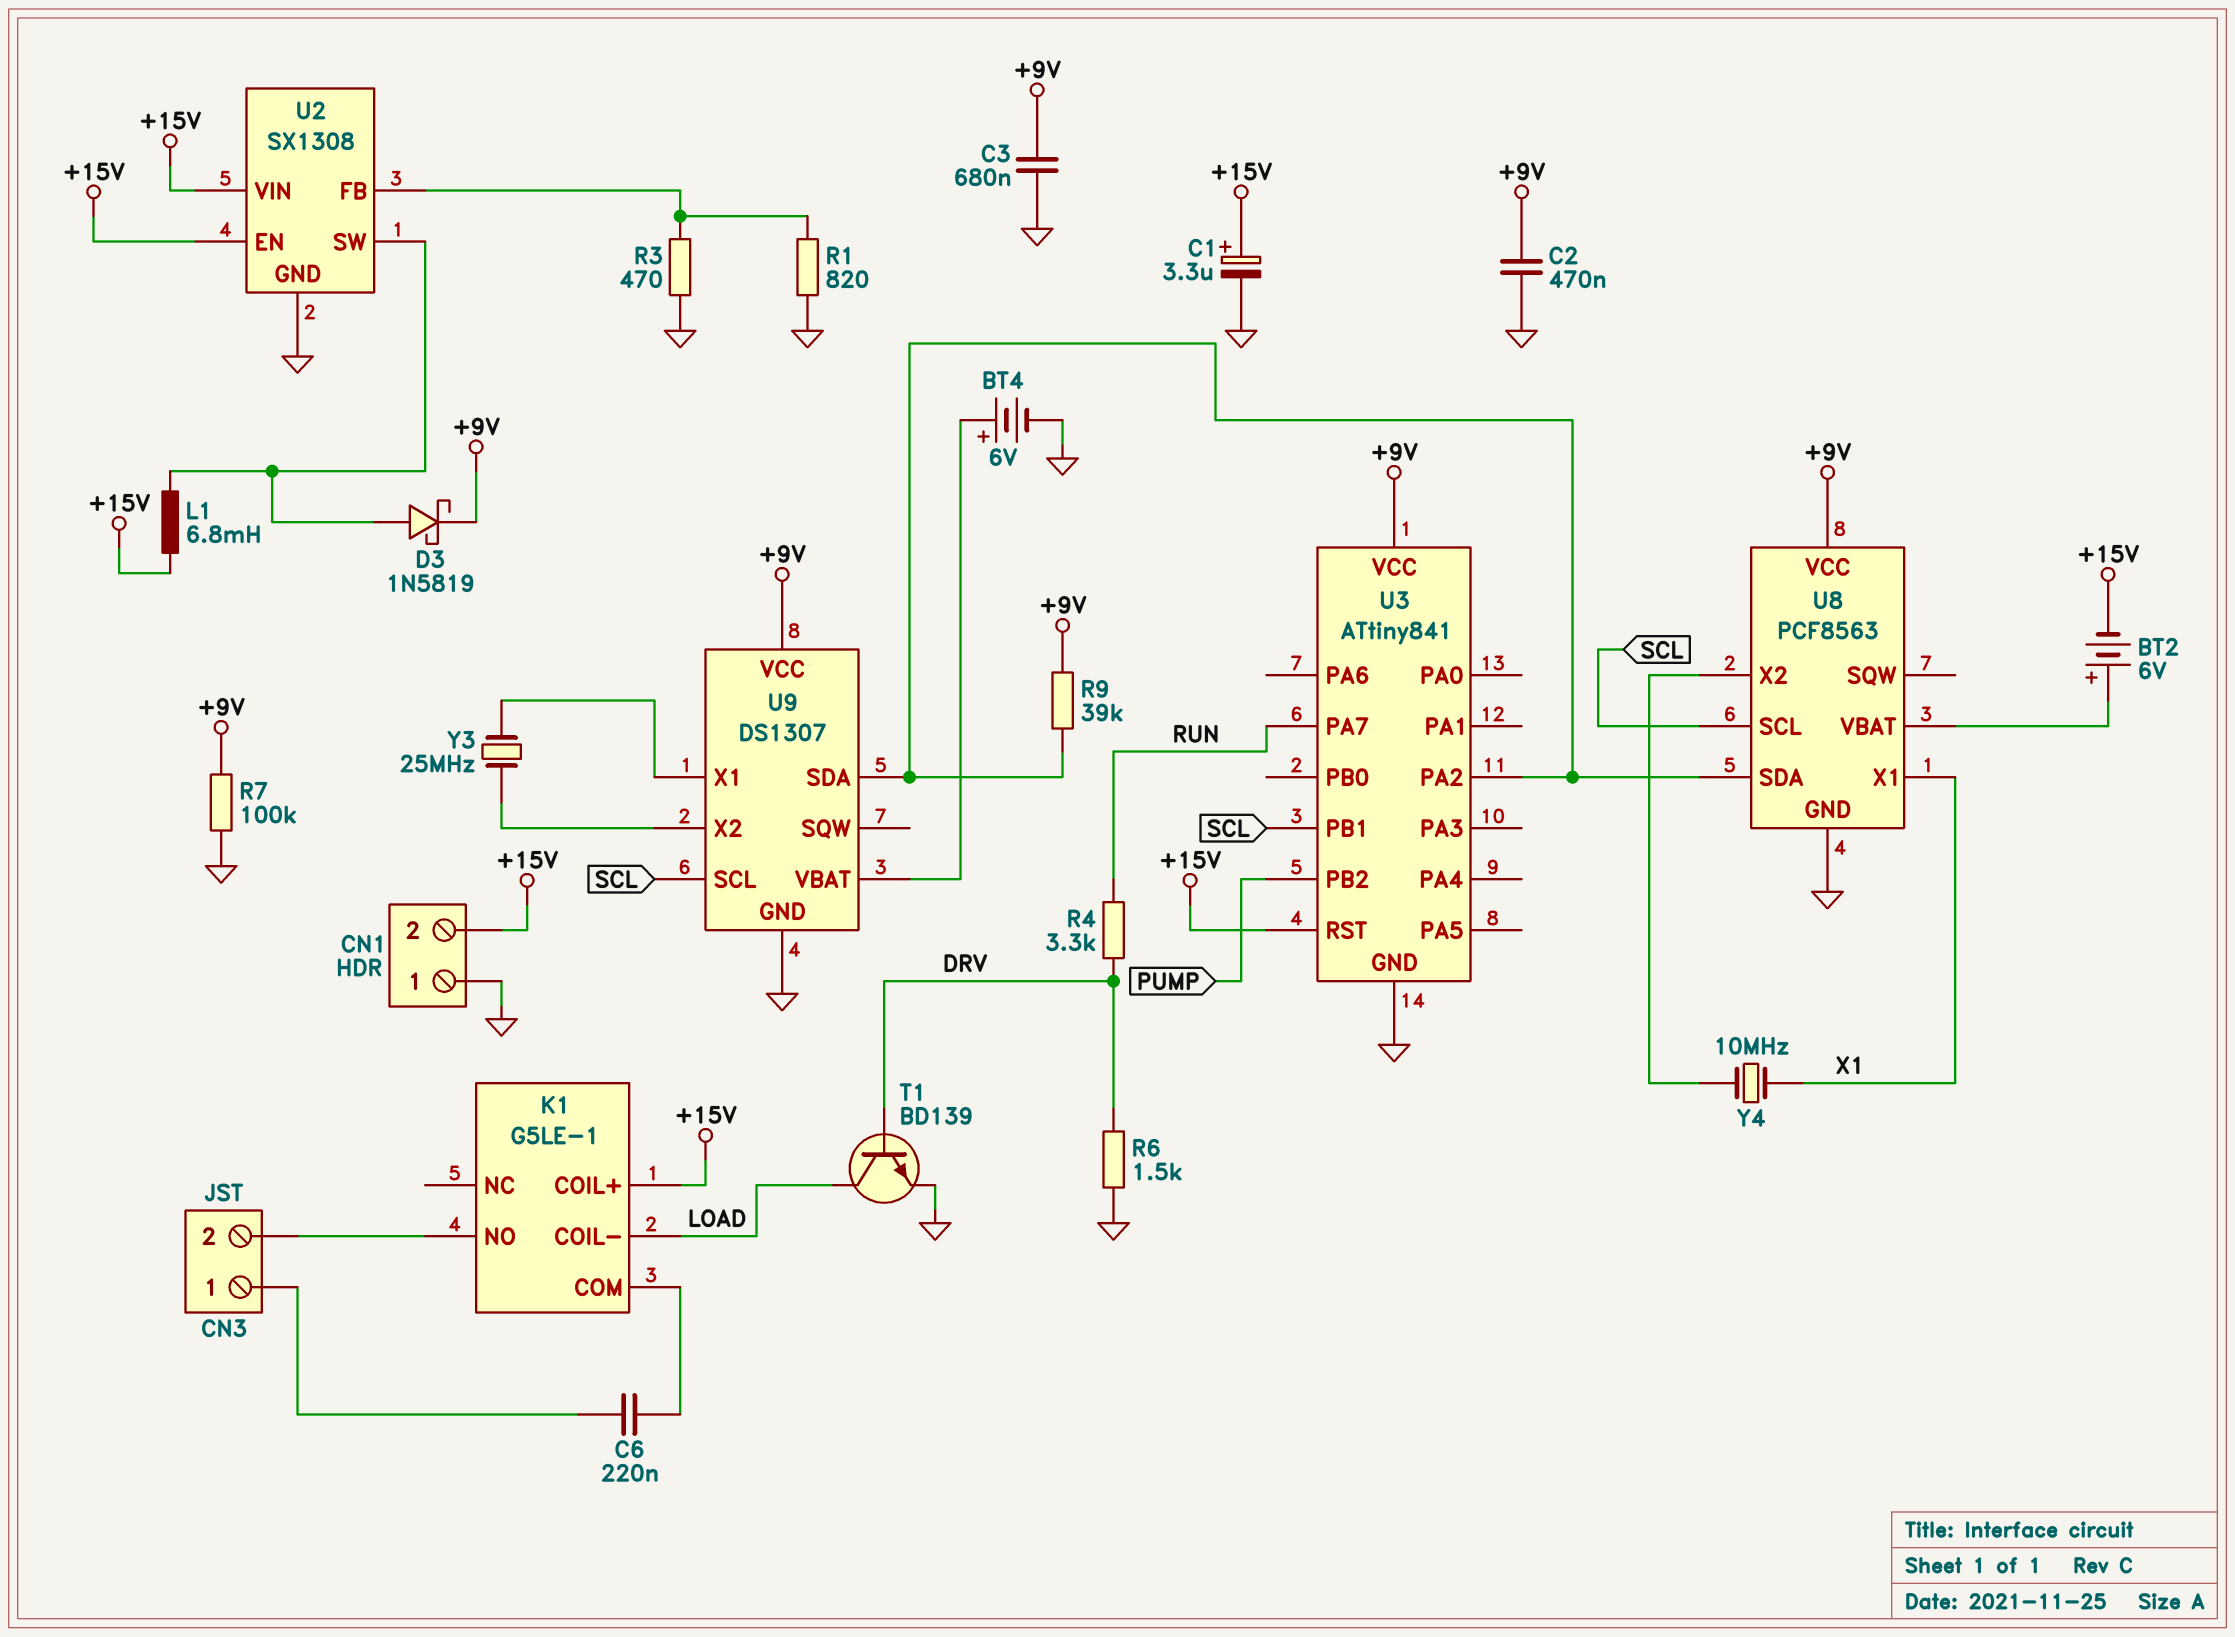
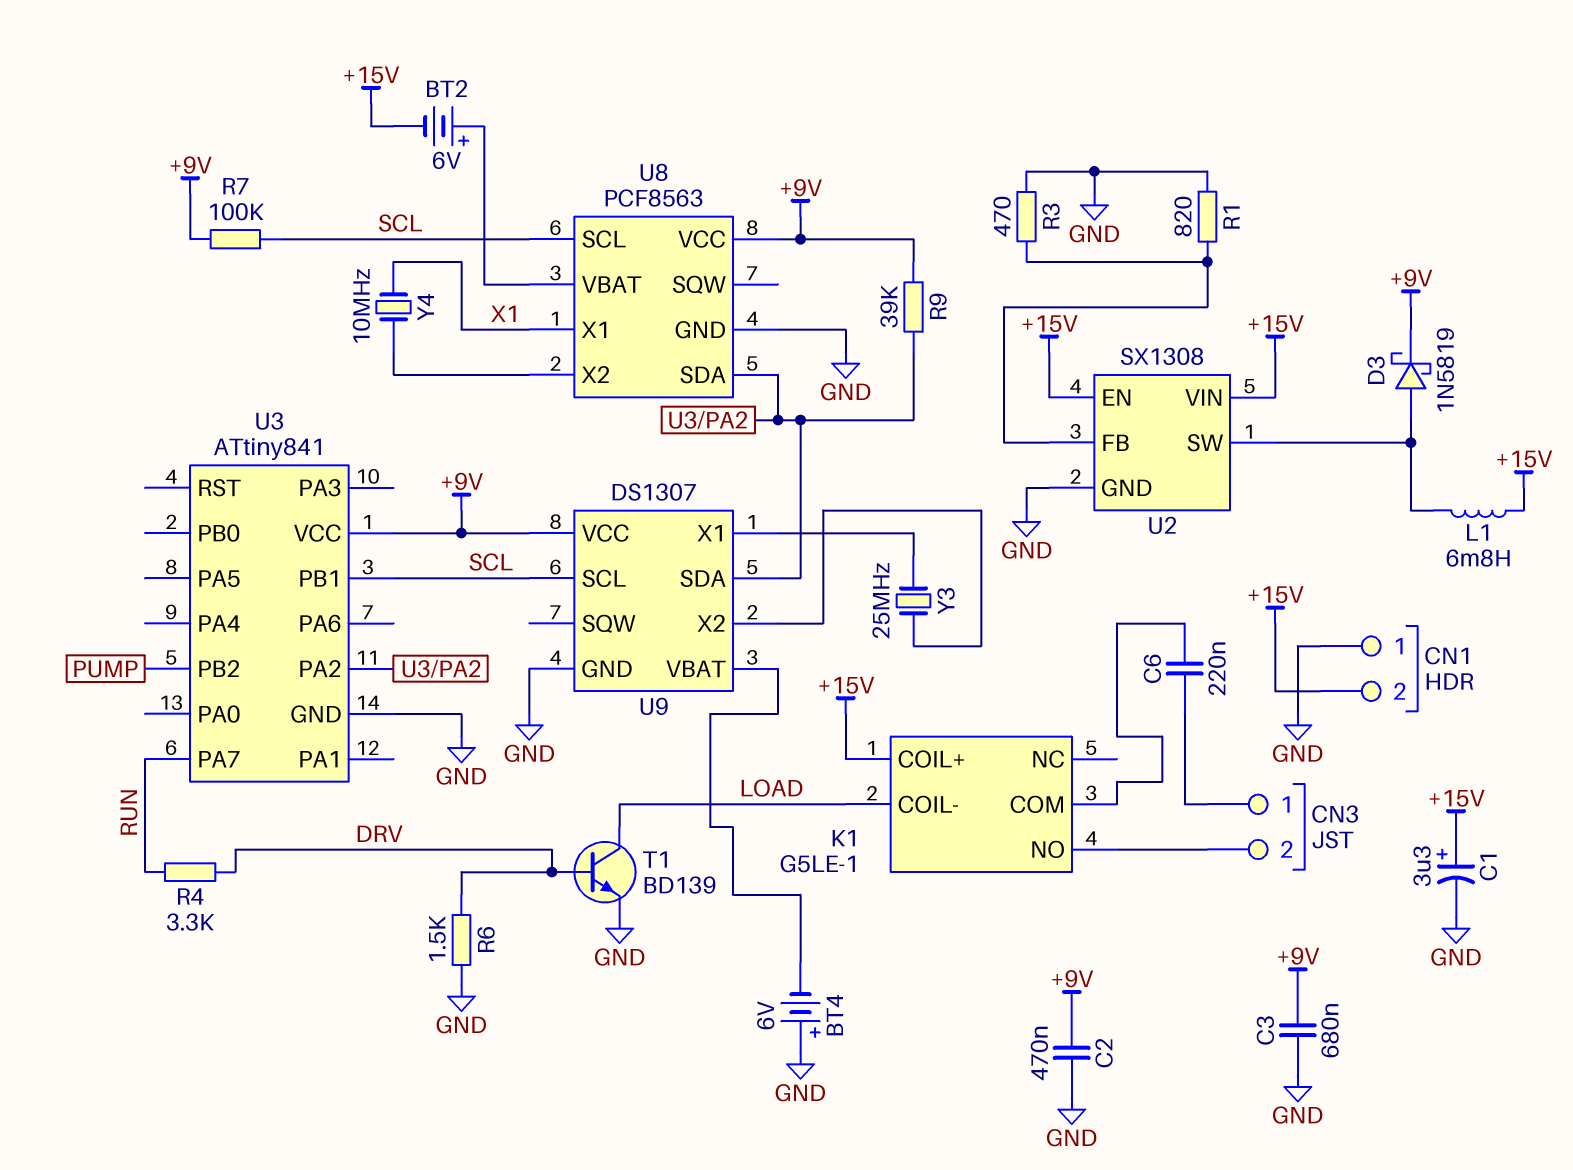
BT4: 6V (plus U9/VBAT, minus GND) -> 6V (plus GND, minus U9/VBAT)
R7: 100k (+9V, GND) -> 100k (+9V, SCL)
U3 pin RST: +15V -> none

